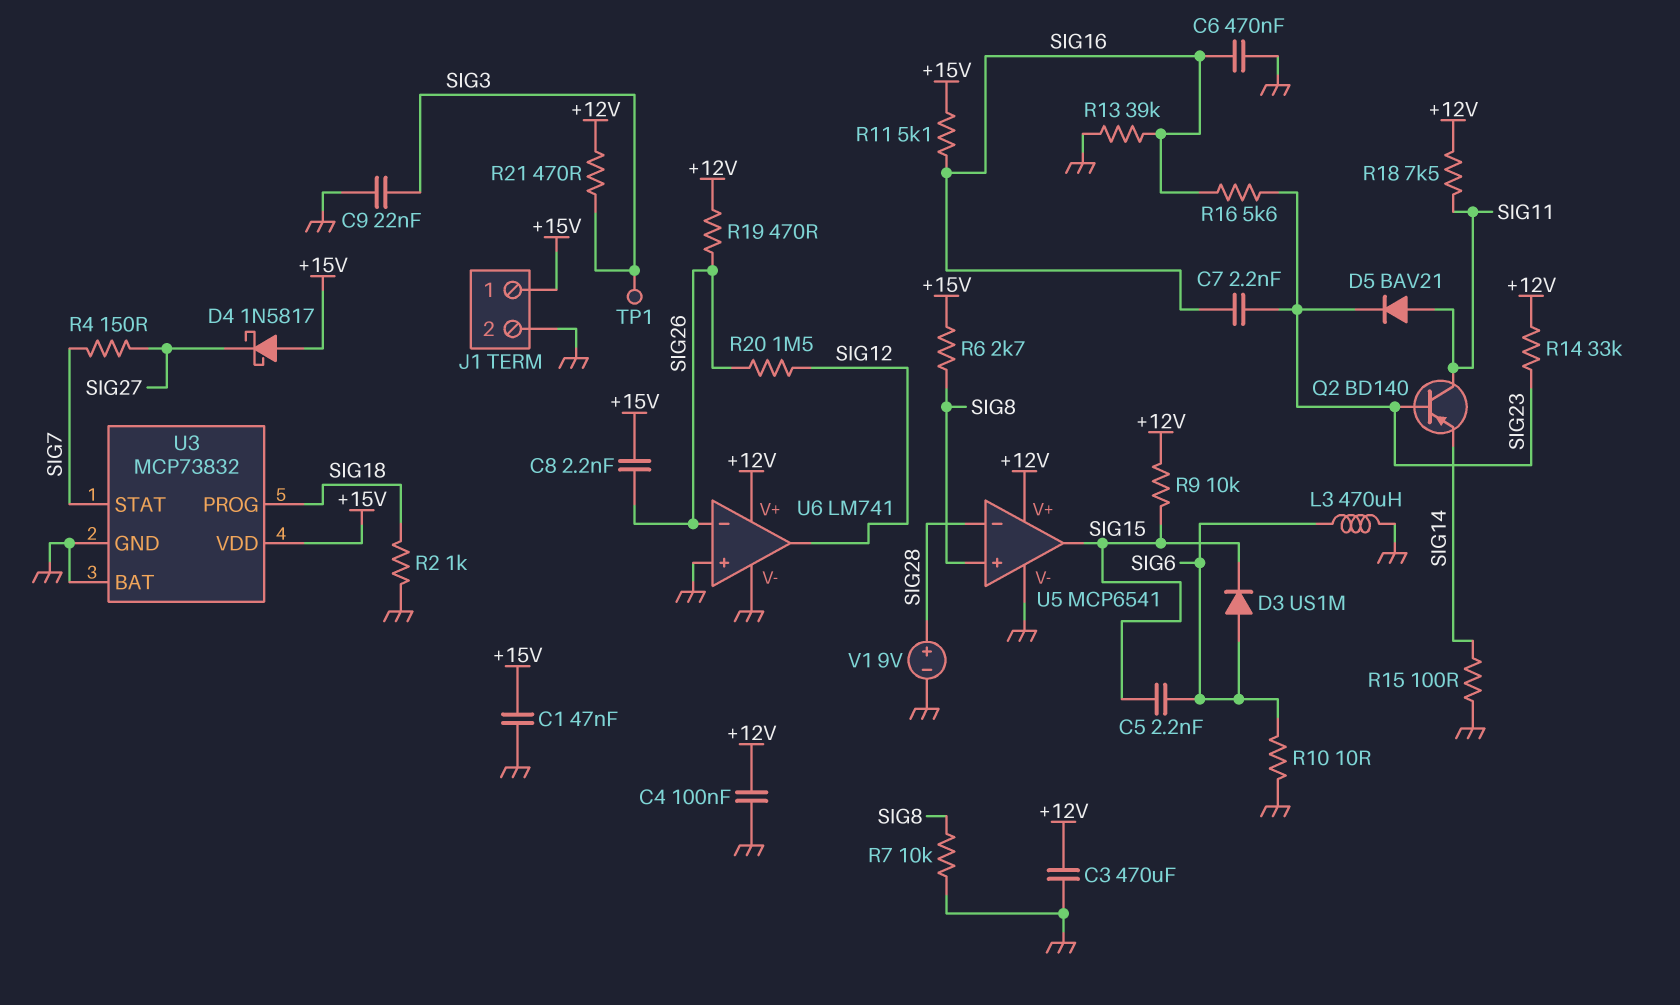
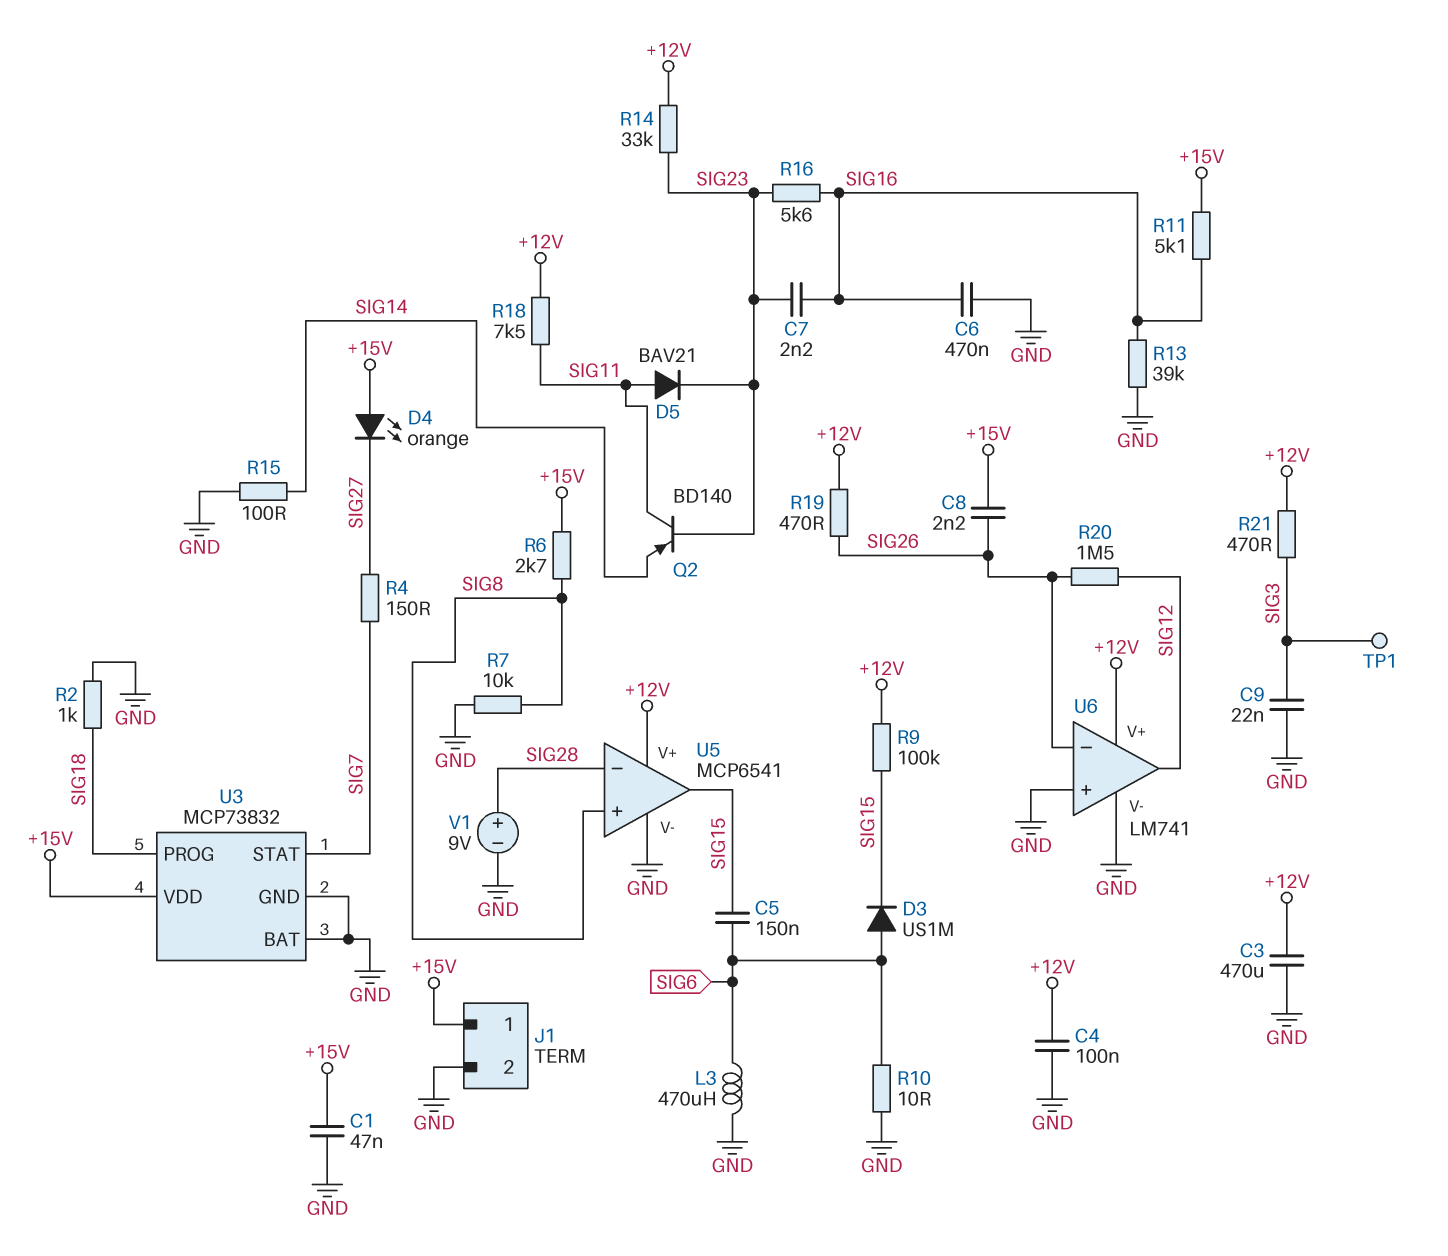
C5: 2.2nF (SIG6, SIG15) -> 150nF (SIG6, SIG15)
D4: schottky 1N5817 (A +15V, K SIG27) -> LED orange (A +15V, K SIG27)
R9: 10k (+12V, SIG15) -> 100k (+12V, SIG15)

